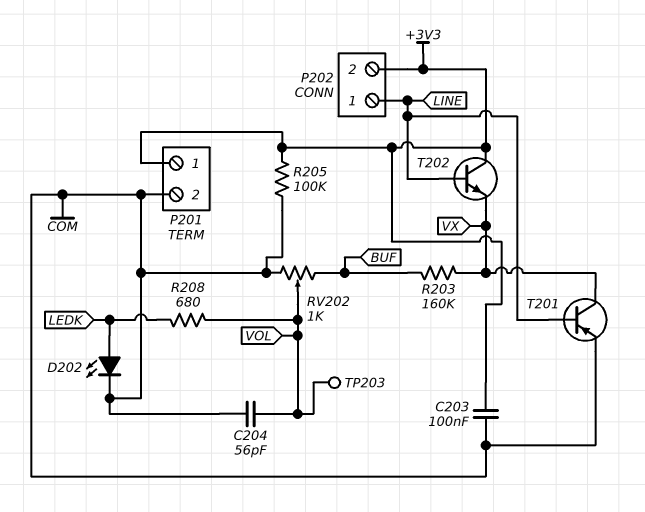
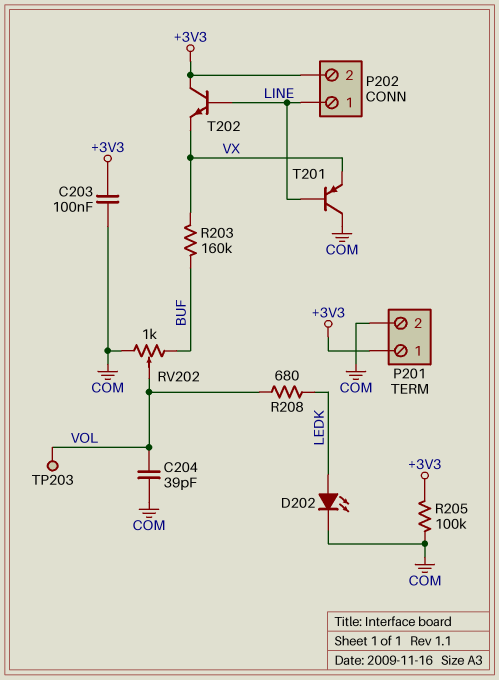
C204: 56pF (COM, VOL) -> 39pF (COM, VOL)
T201: PNP (B LINE, C VX, E COM) -> PNP (B LINE, C COM, E VX)

